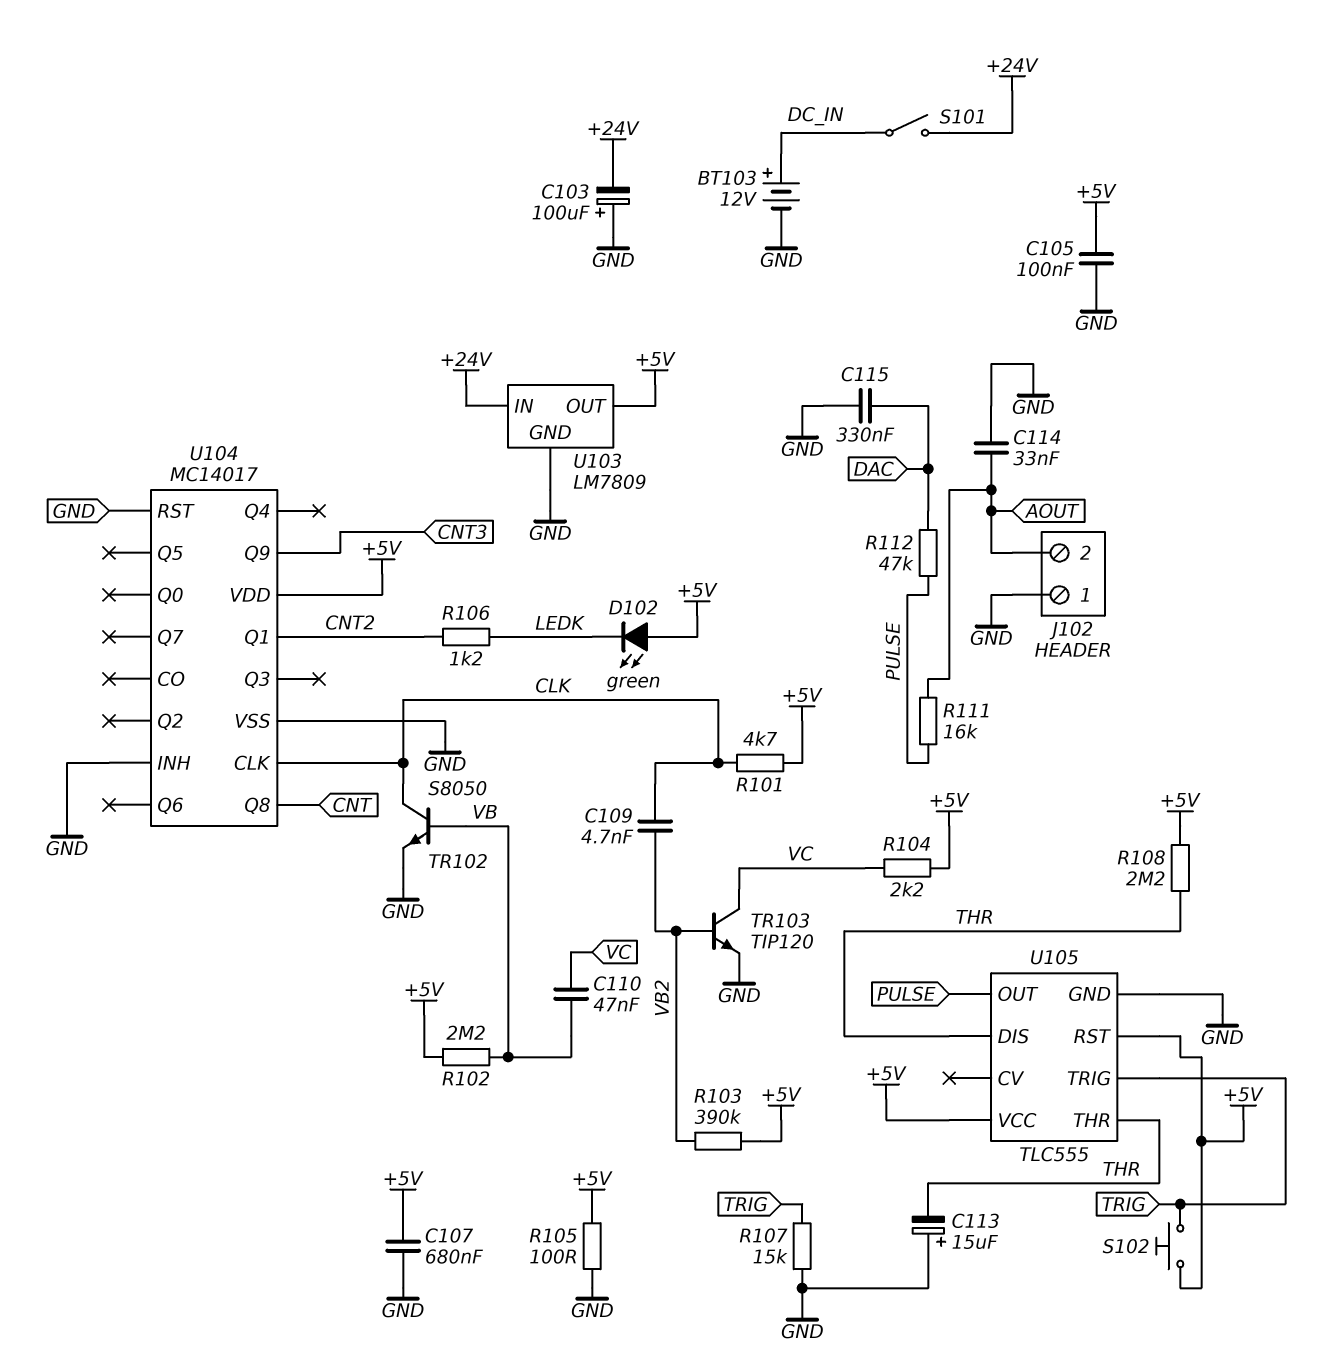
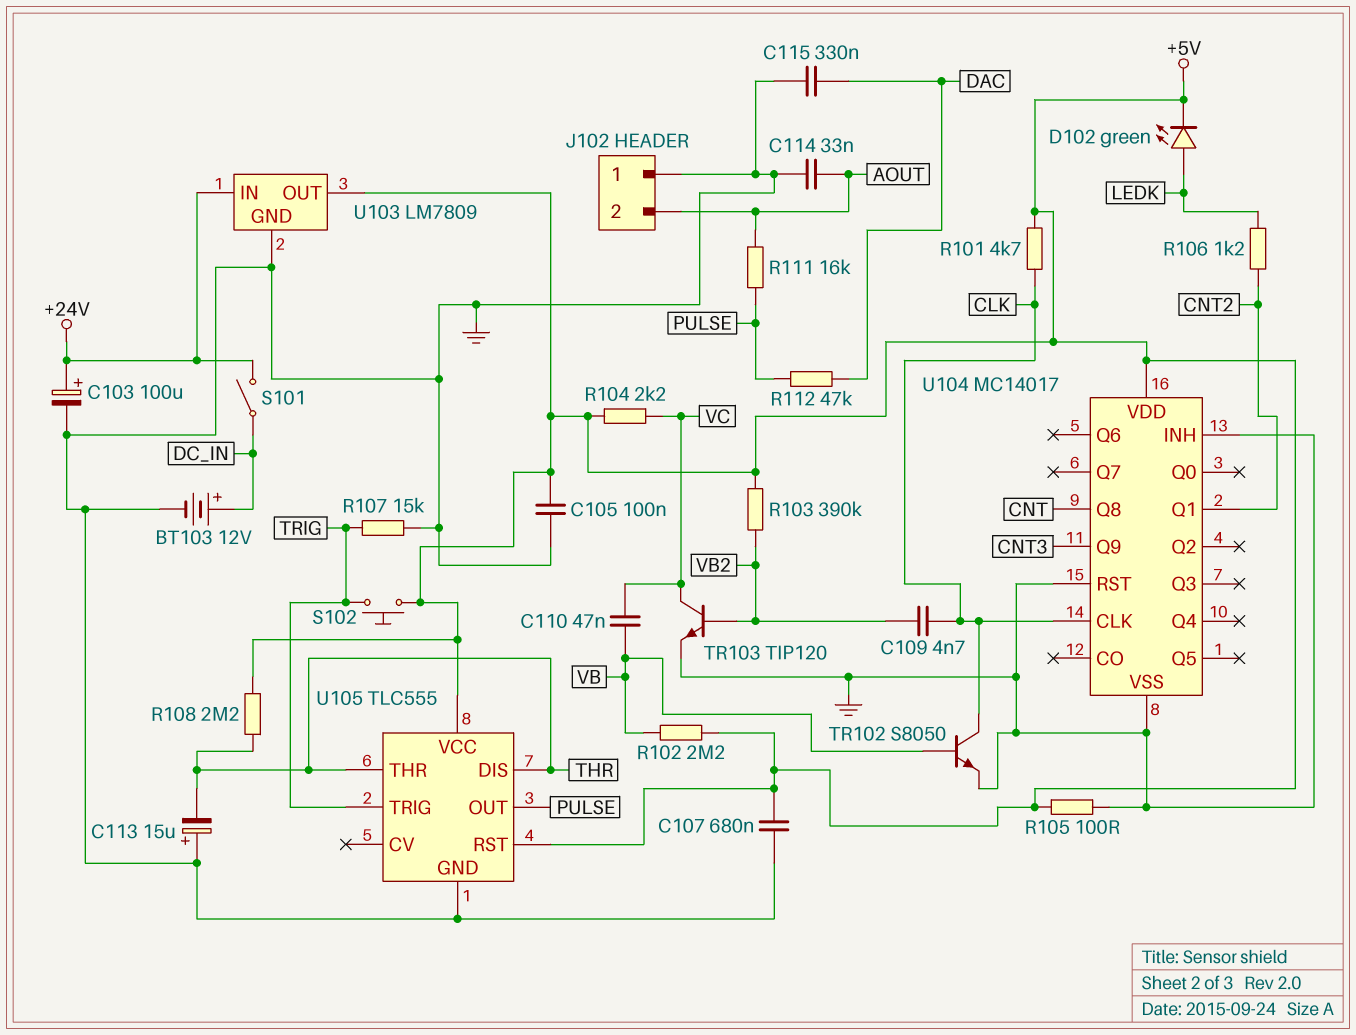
C103: 100uF (plus GND, minus +24V) -> 100uF (plus +24V, minus GND)
D102: LED green (A +5V, K LEDK) -> LED green (A LEDK, K +5V)

